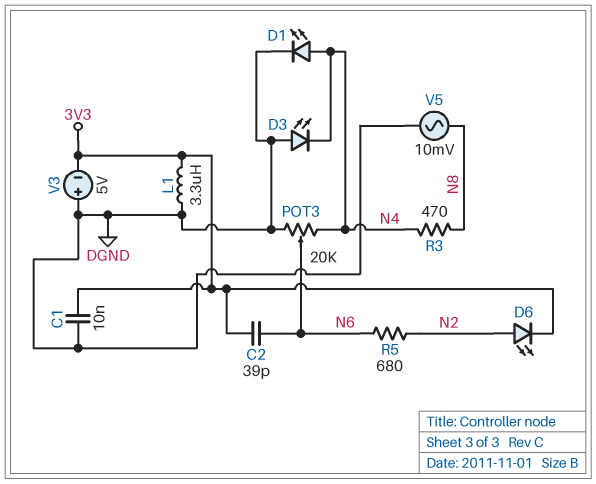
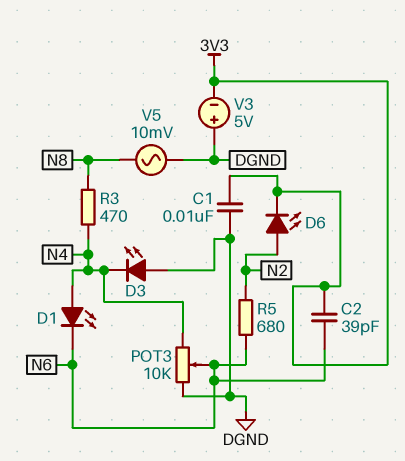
D1: LED (A N4, K DGND) -> LED (A N4, K N6)
L1: 3.3uH (3V3, DGND) -> none
POT3: 20k (DGND, N4, wiper N6) -> 10k (DGND, N4, wiper N6)

